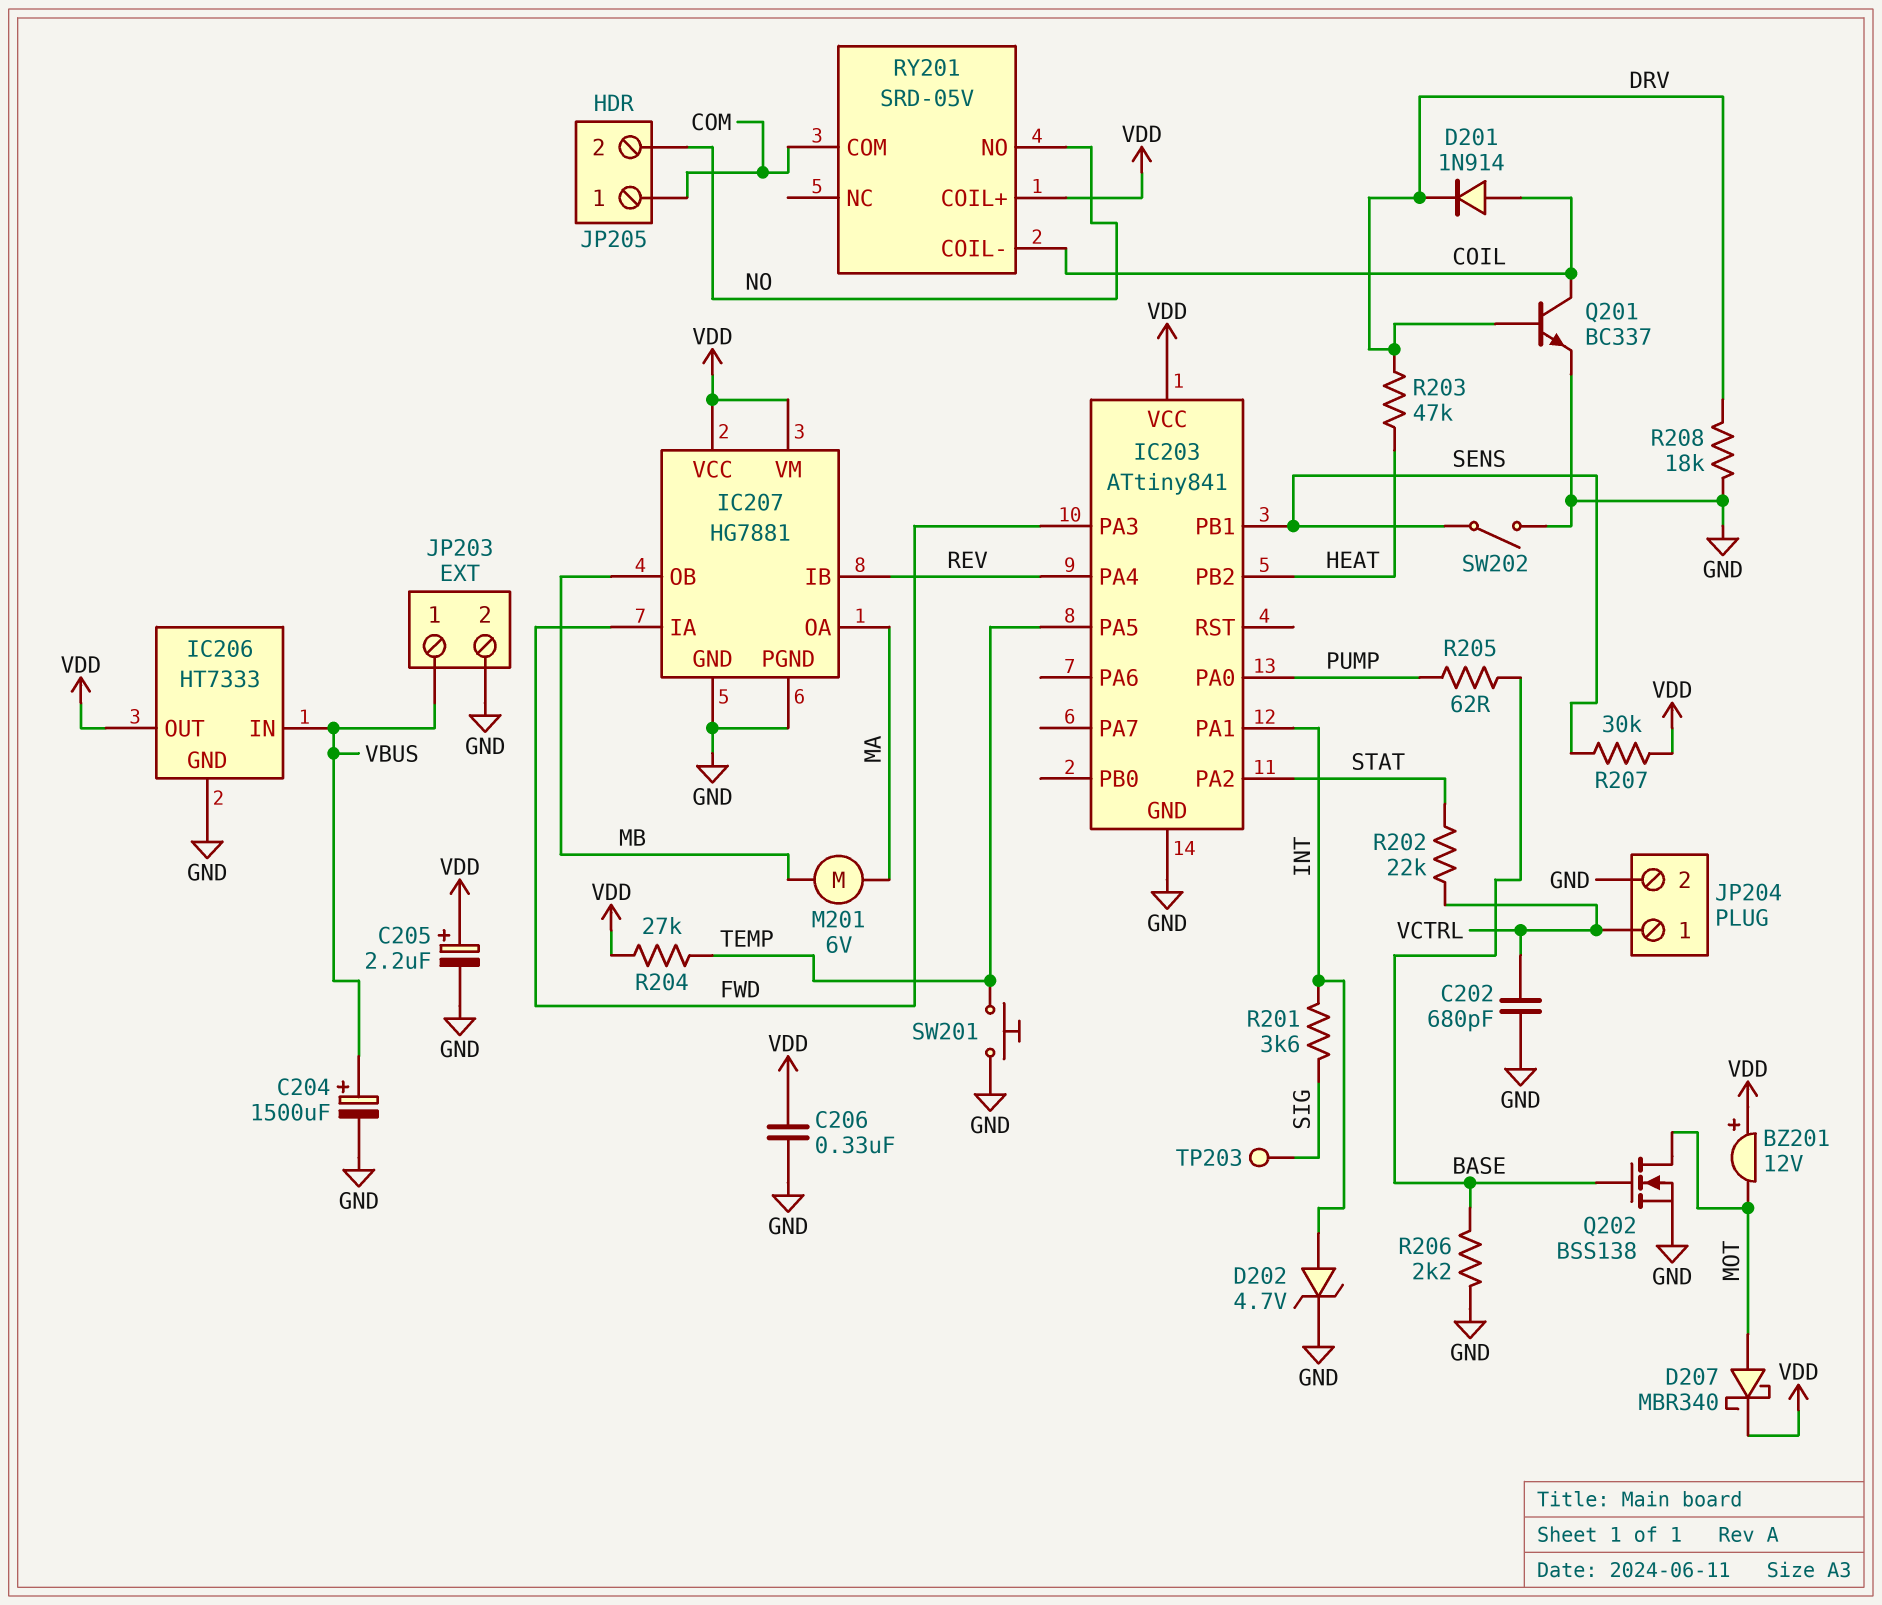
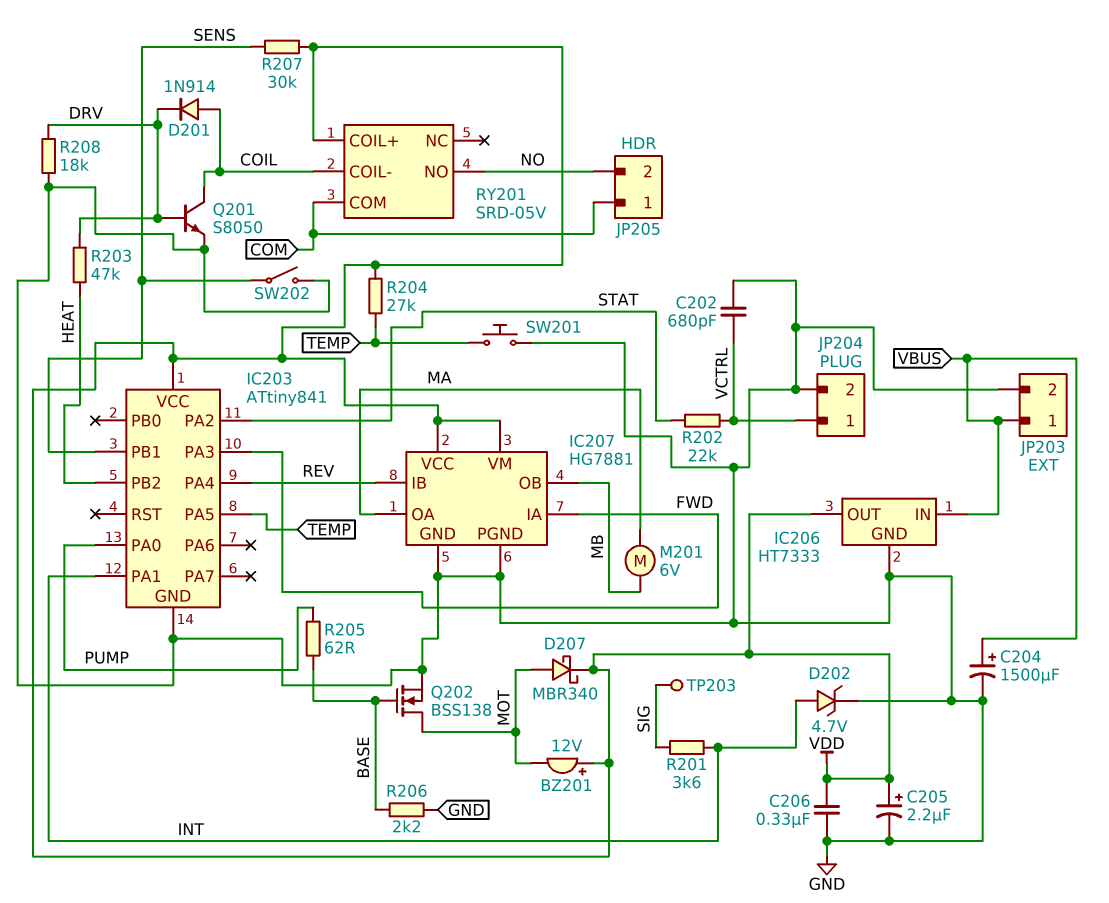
Q201: NPN BC337 (B DRV, C COIL, E GND) -> NPN S8050 (B DRV, C COIL, E GND)

